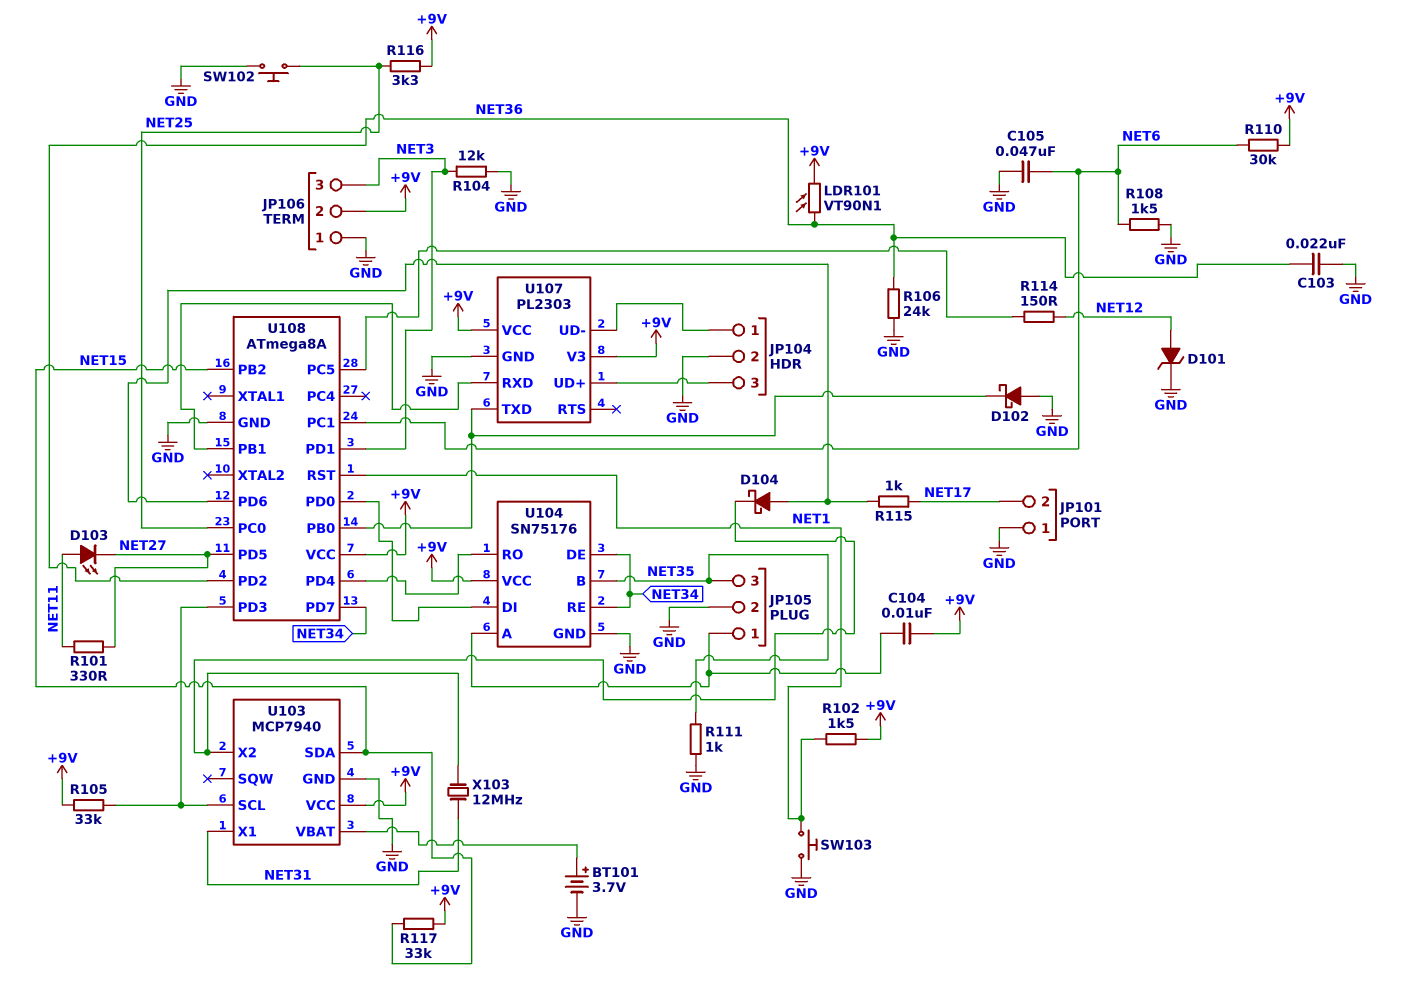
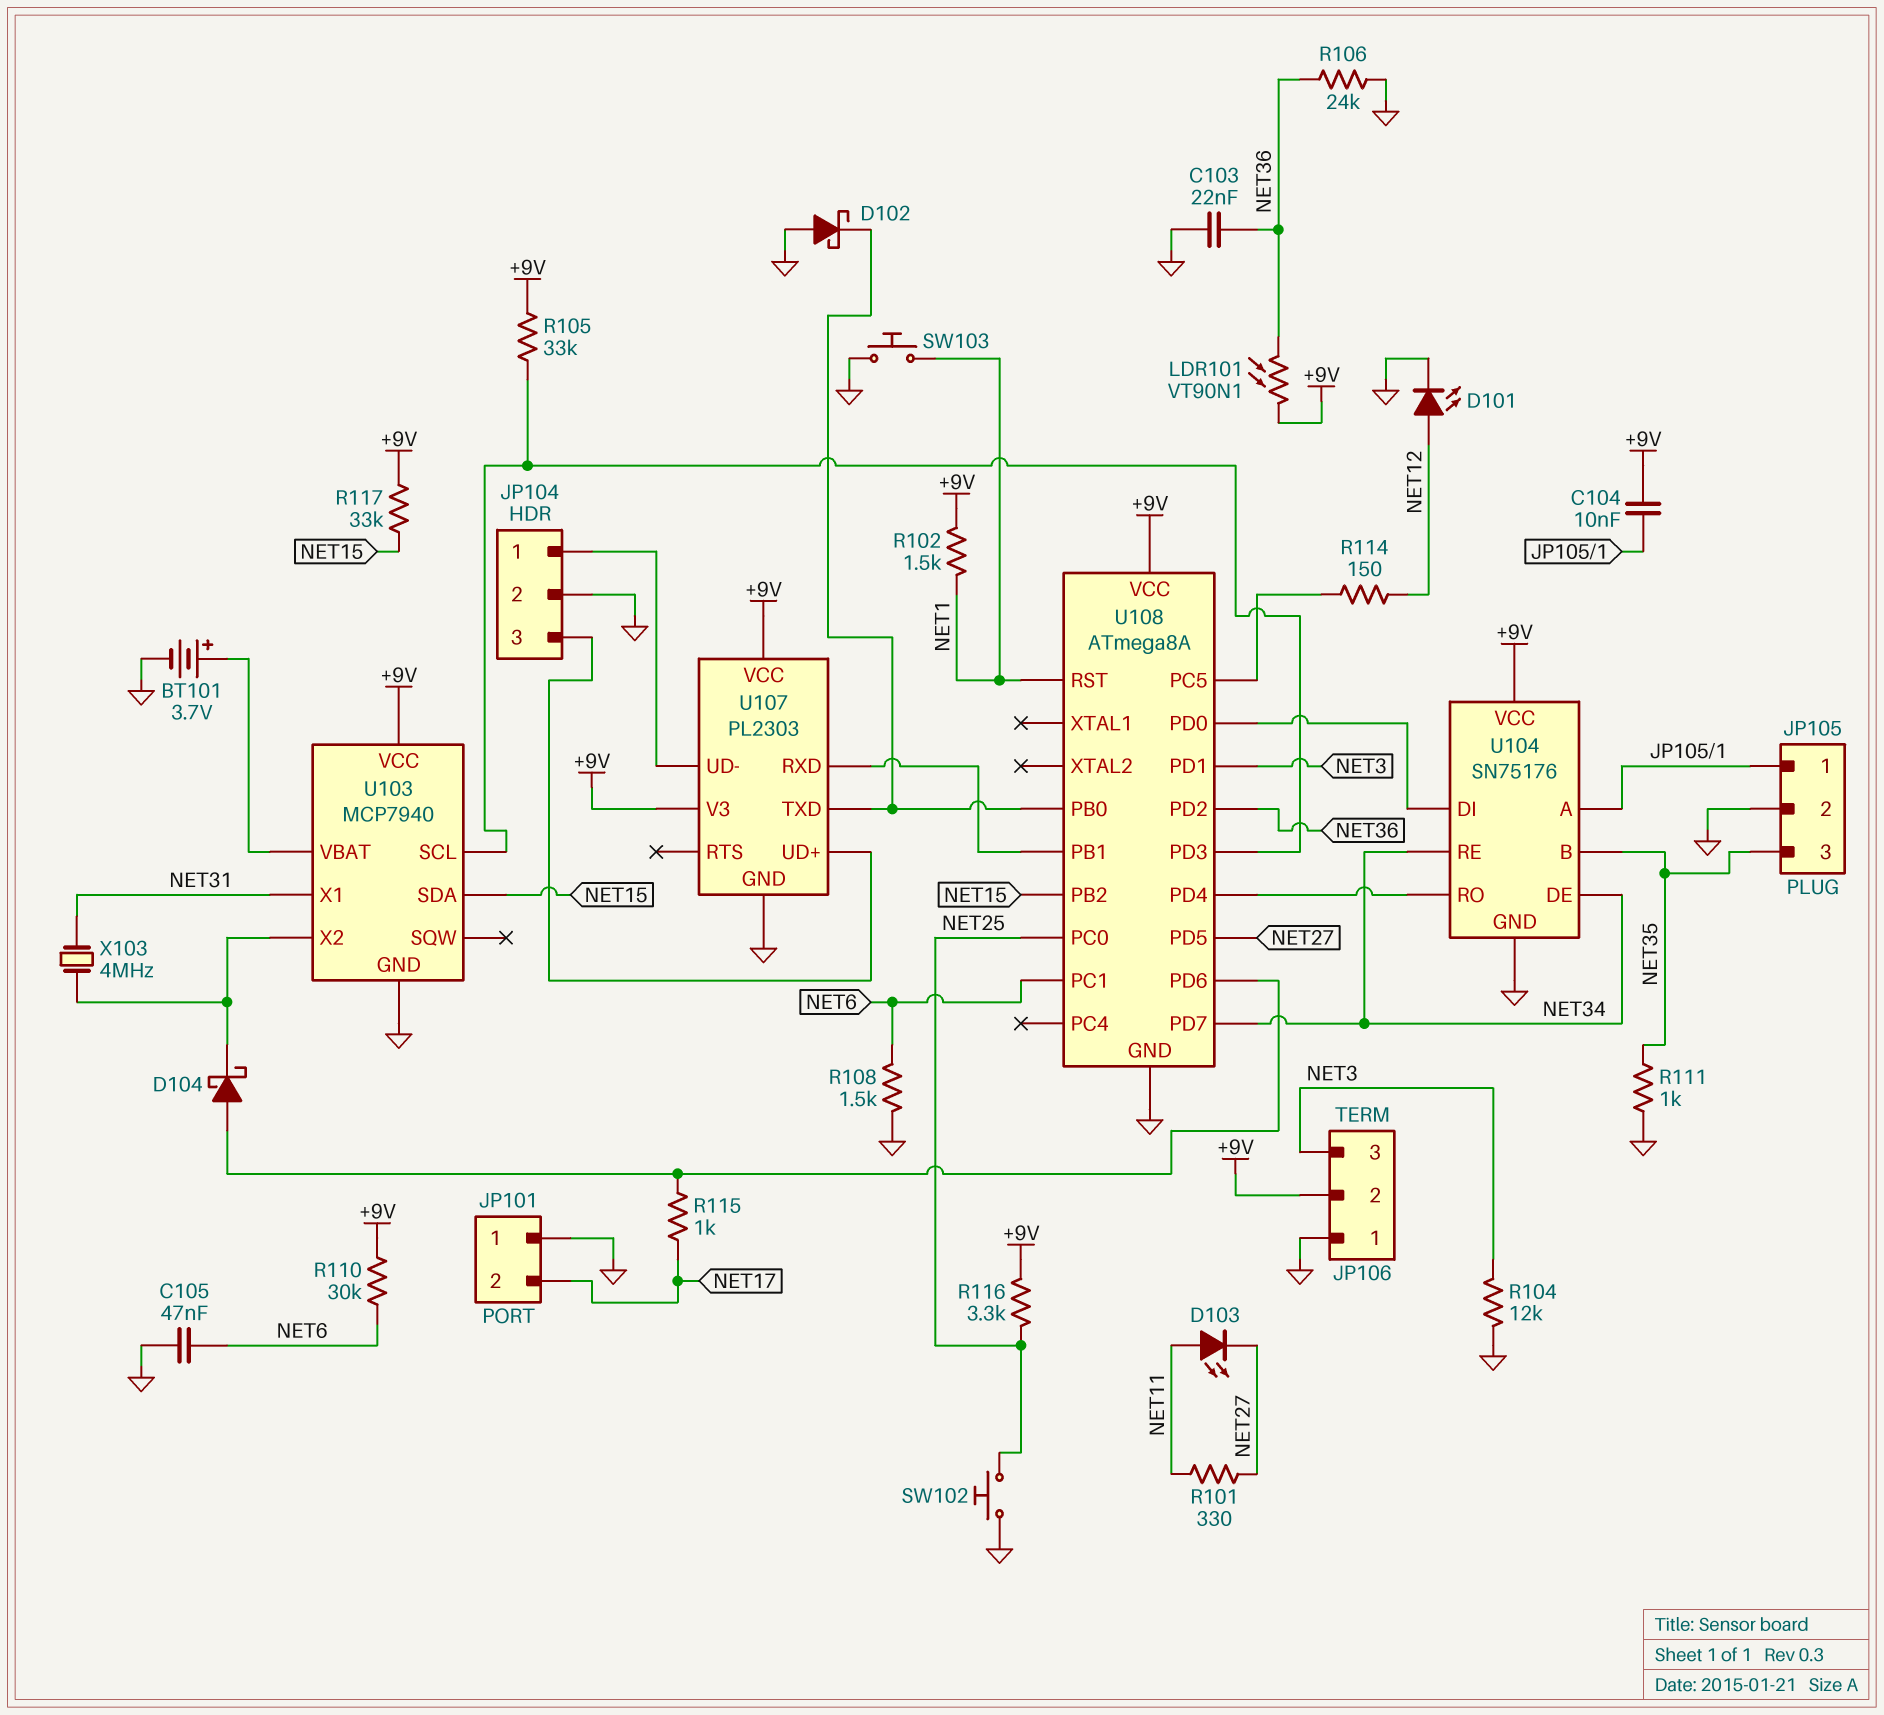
D101: zener (A NET12, K GND) -> LED (A NET12, K GND)
X103: 12MHz (NET31, U103/X2) -> 4MHz (NET31, U103/X2)

